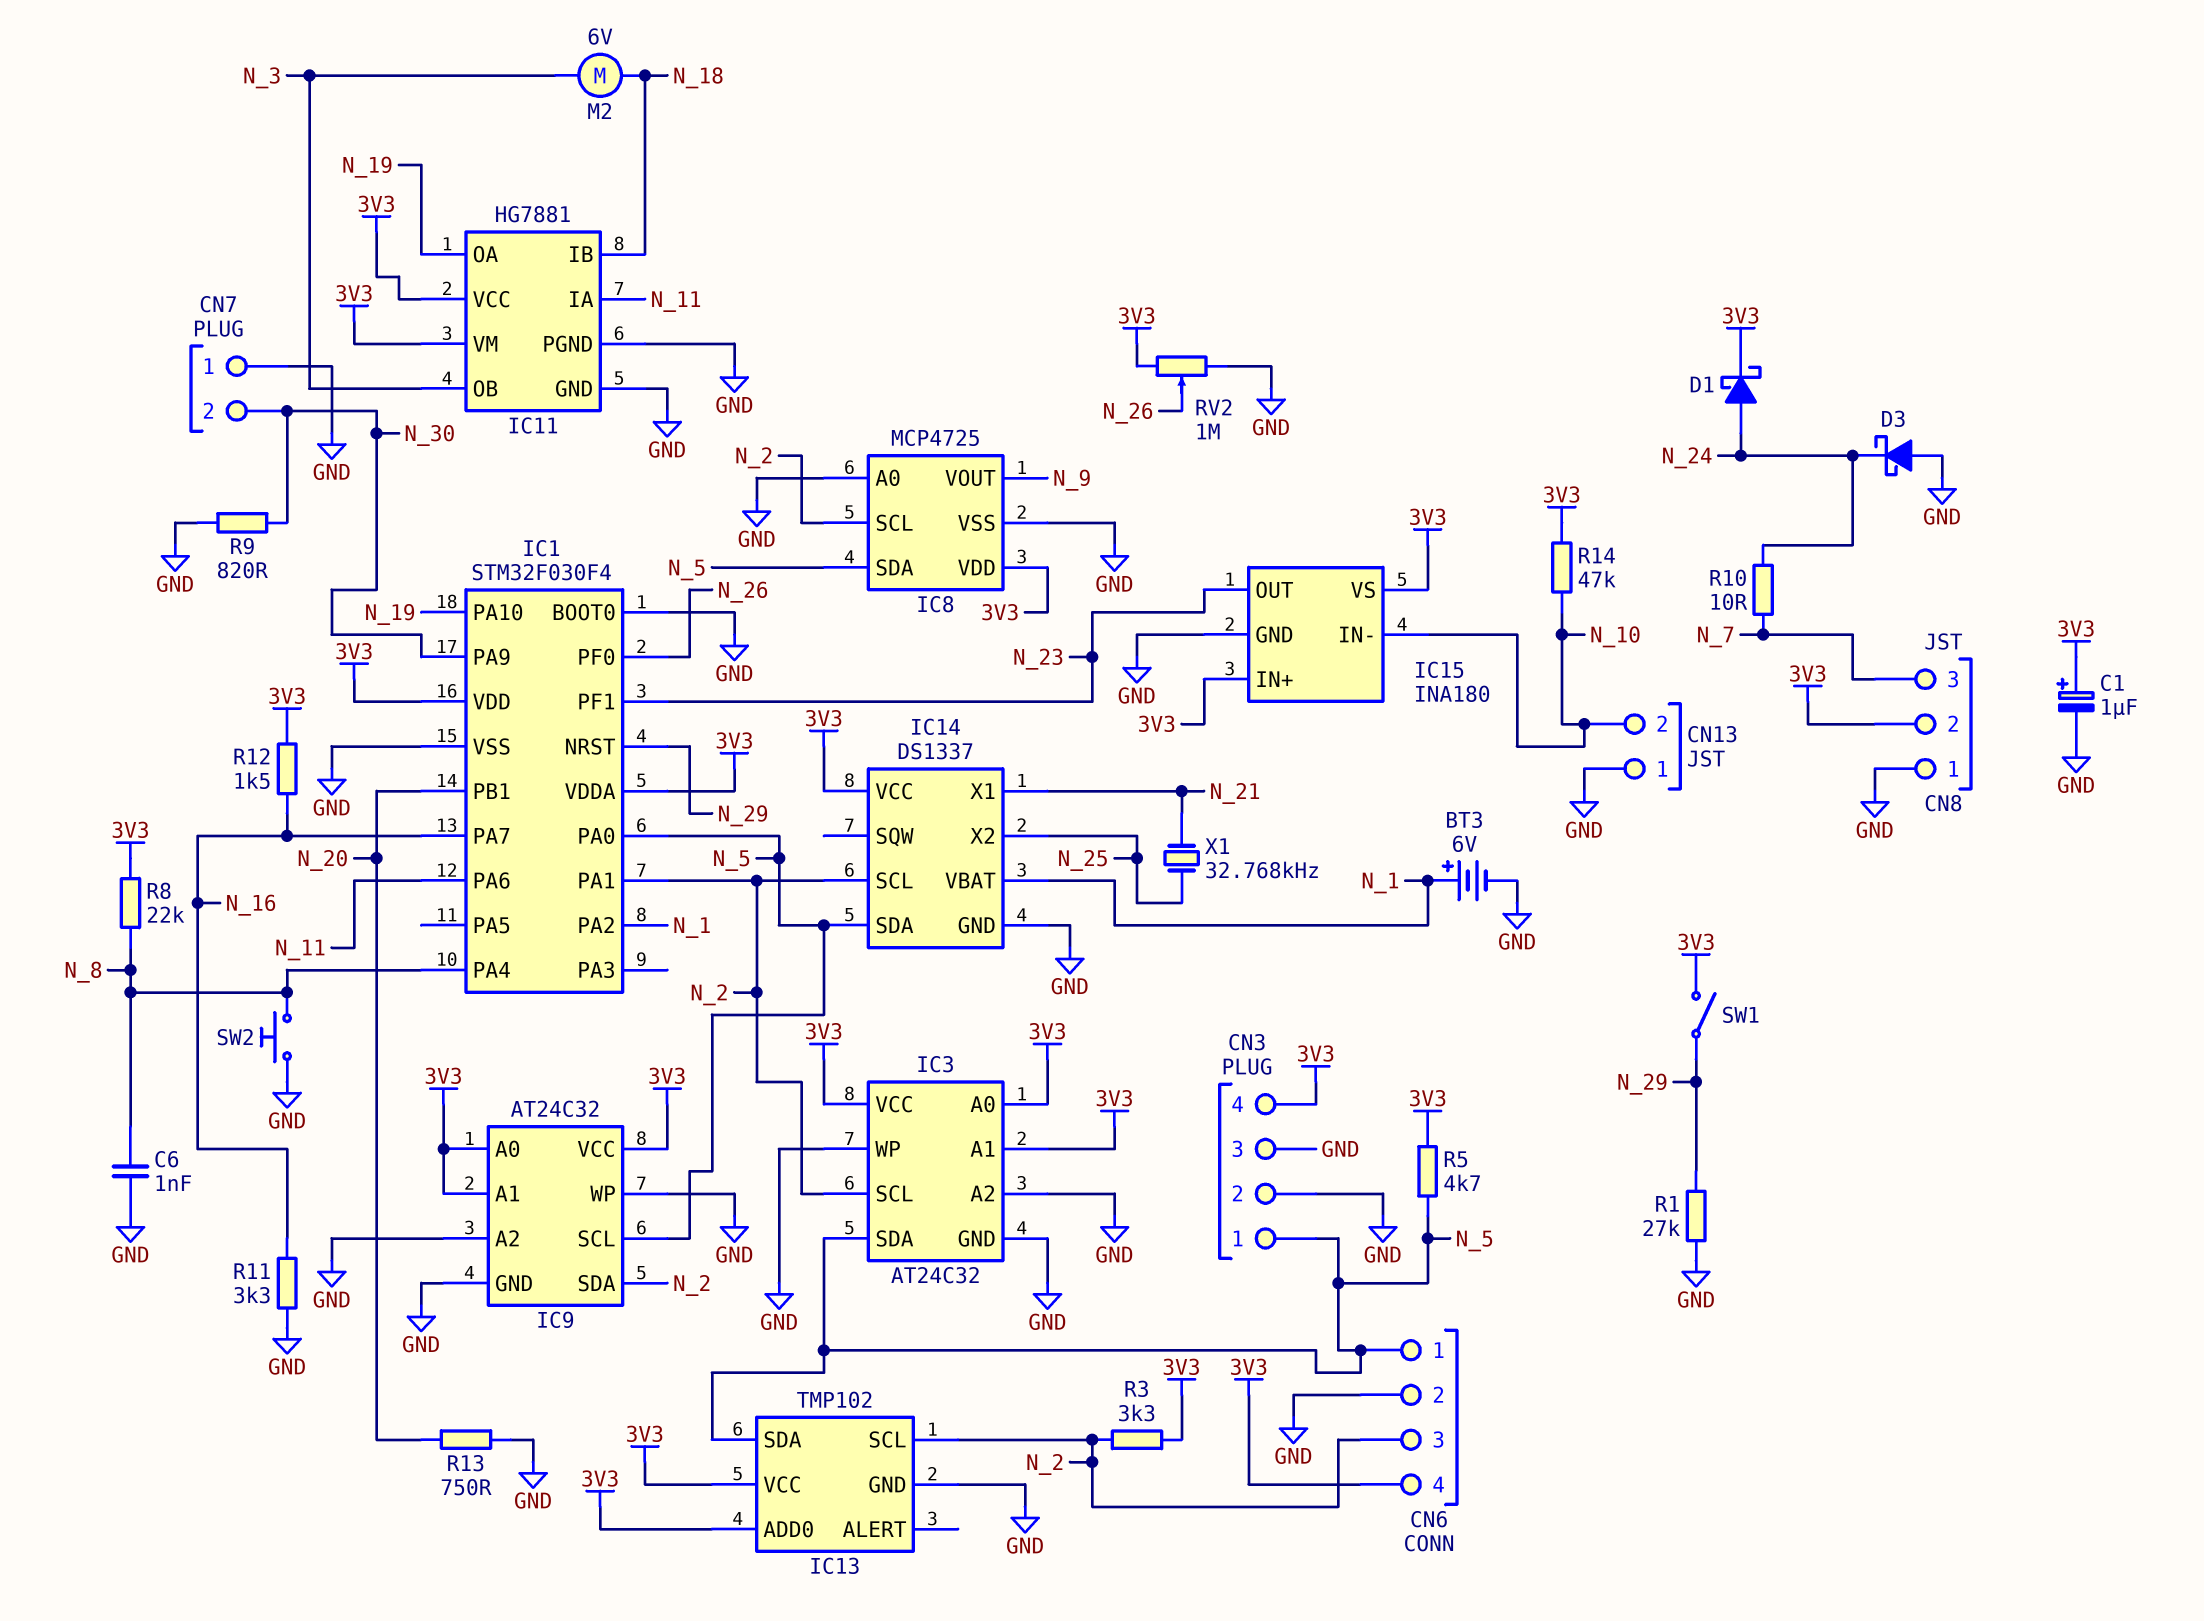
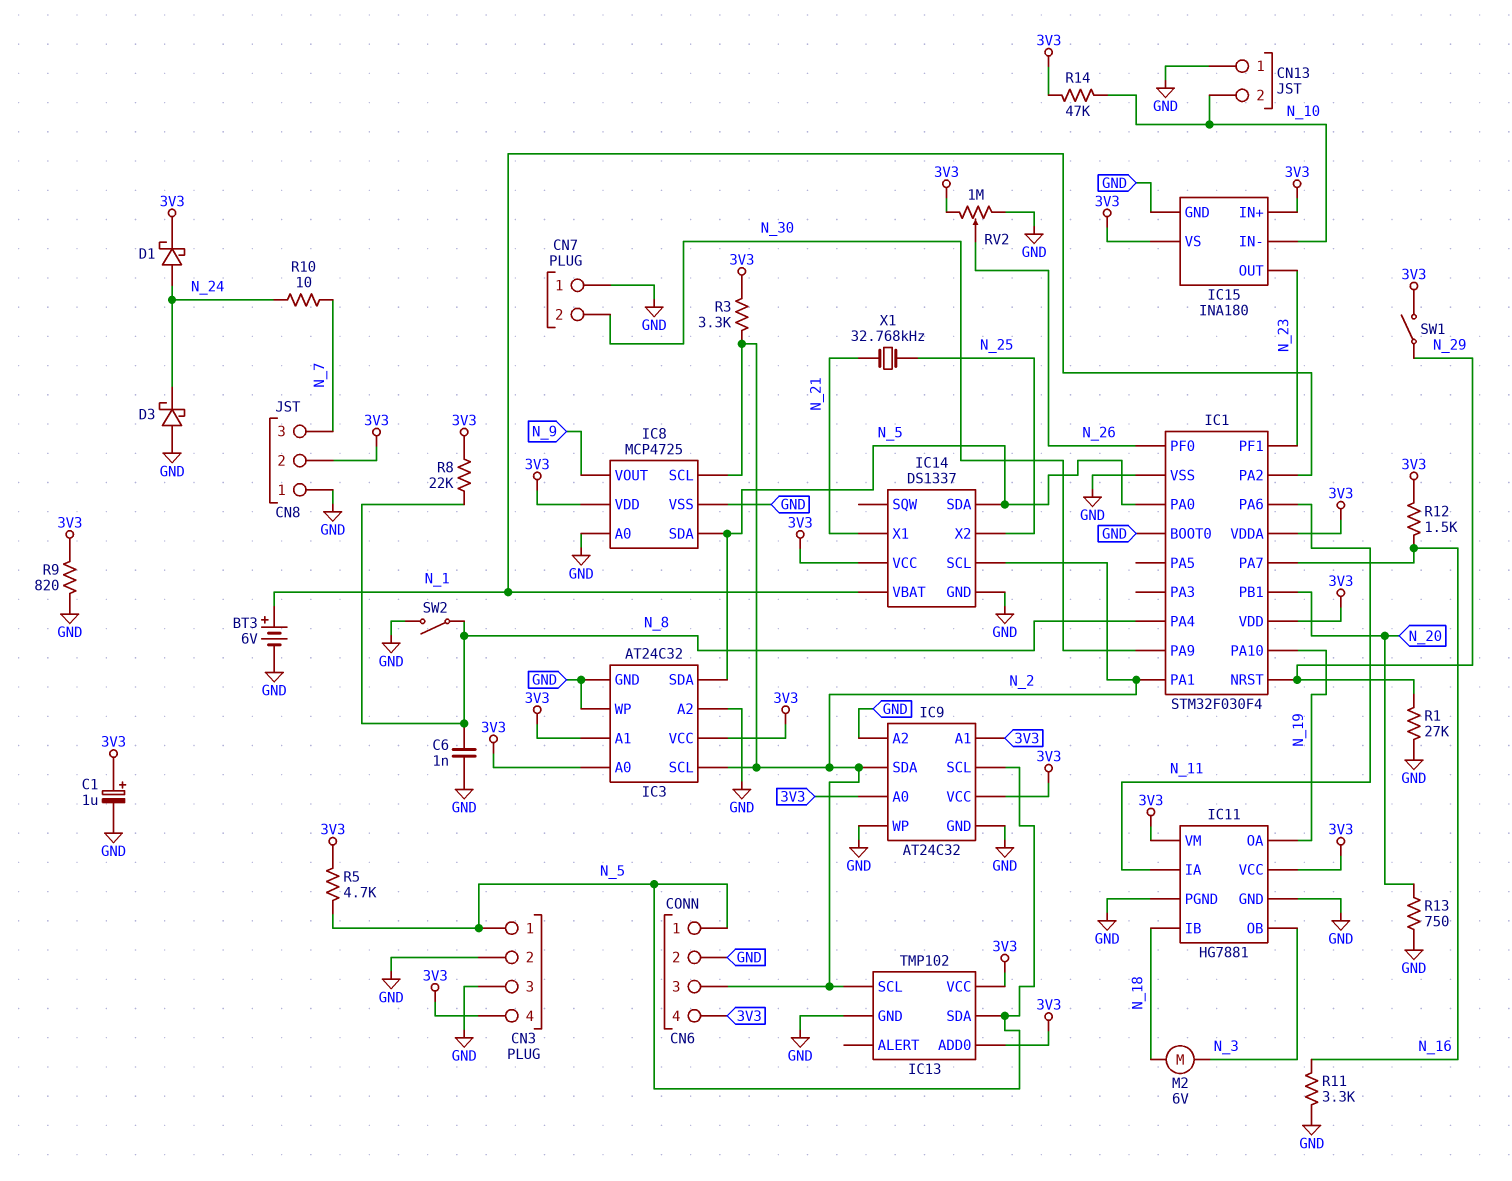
R9: 820 (GND, N_30) -> 820 (3V3, GND)
SW2: button (GND, N_8) -> switch (GND, N_8)

